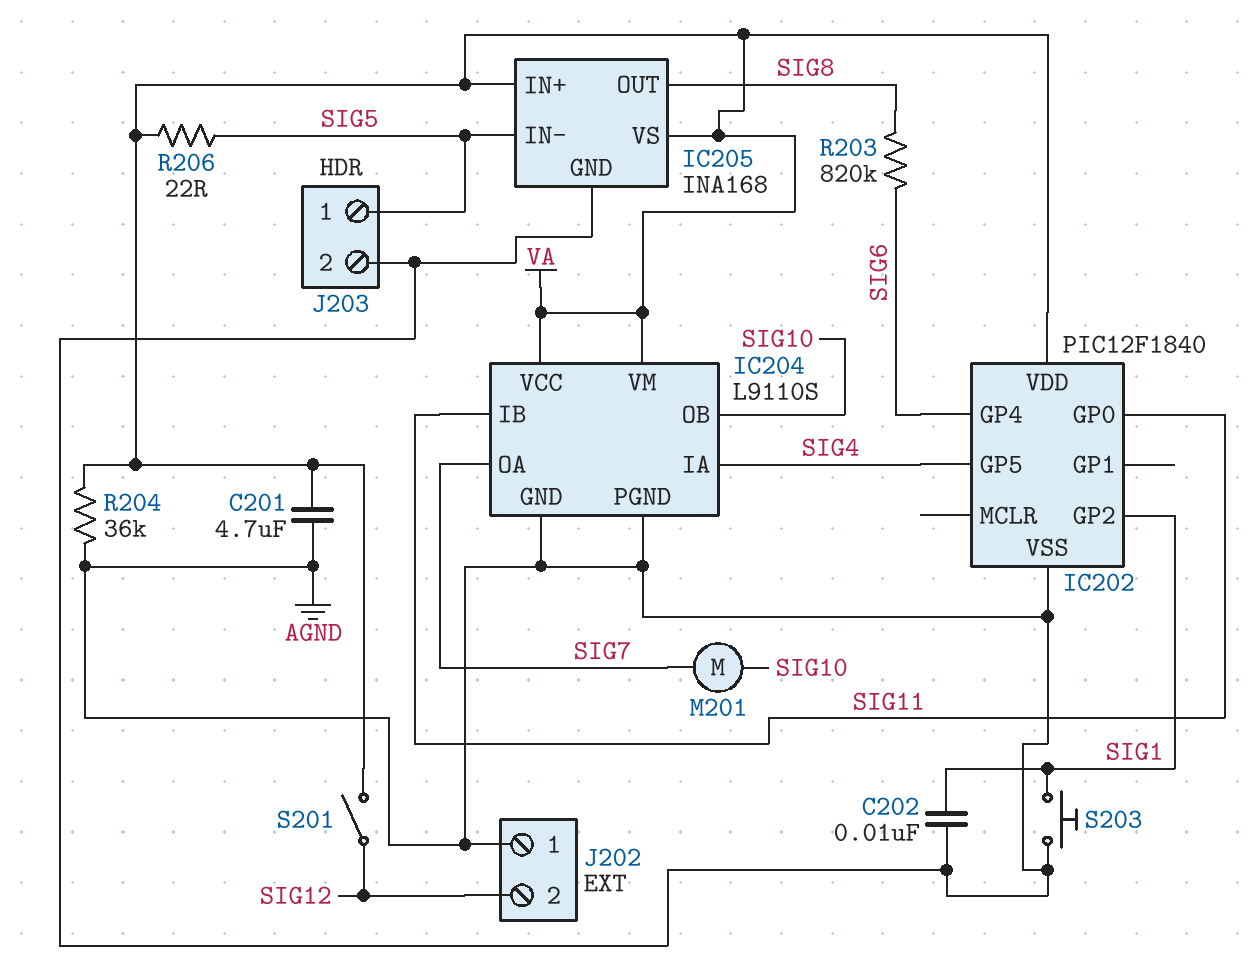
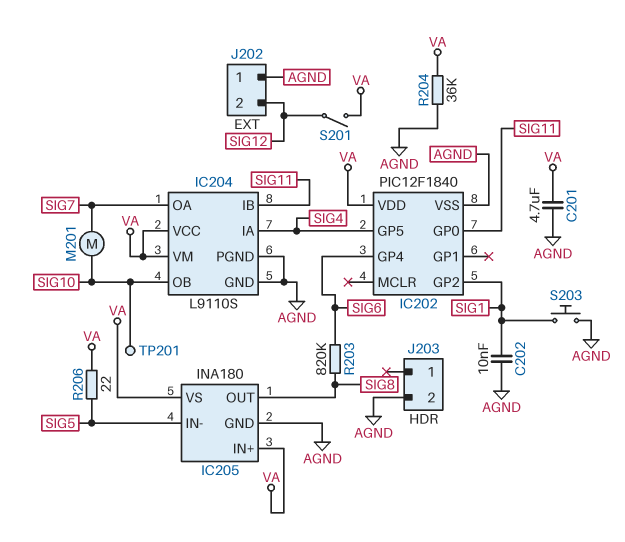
IC205: INA168 -> INA180
J203 pin 1: SIG5 -> none
TP201: none -> test point (SIG10)

